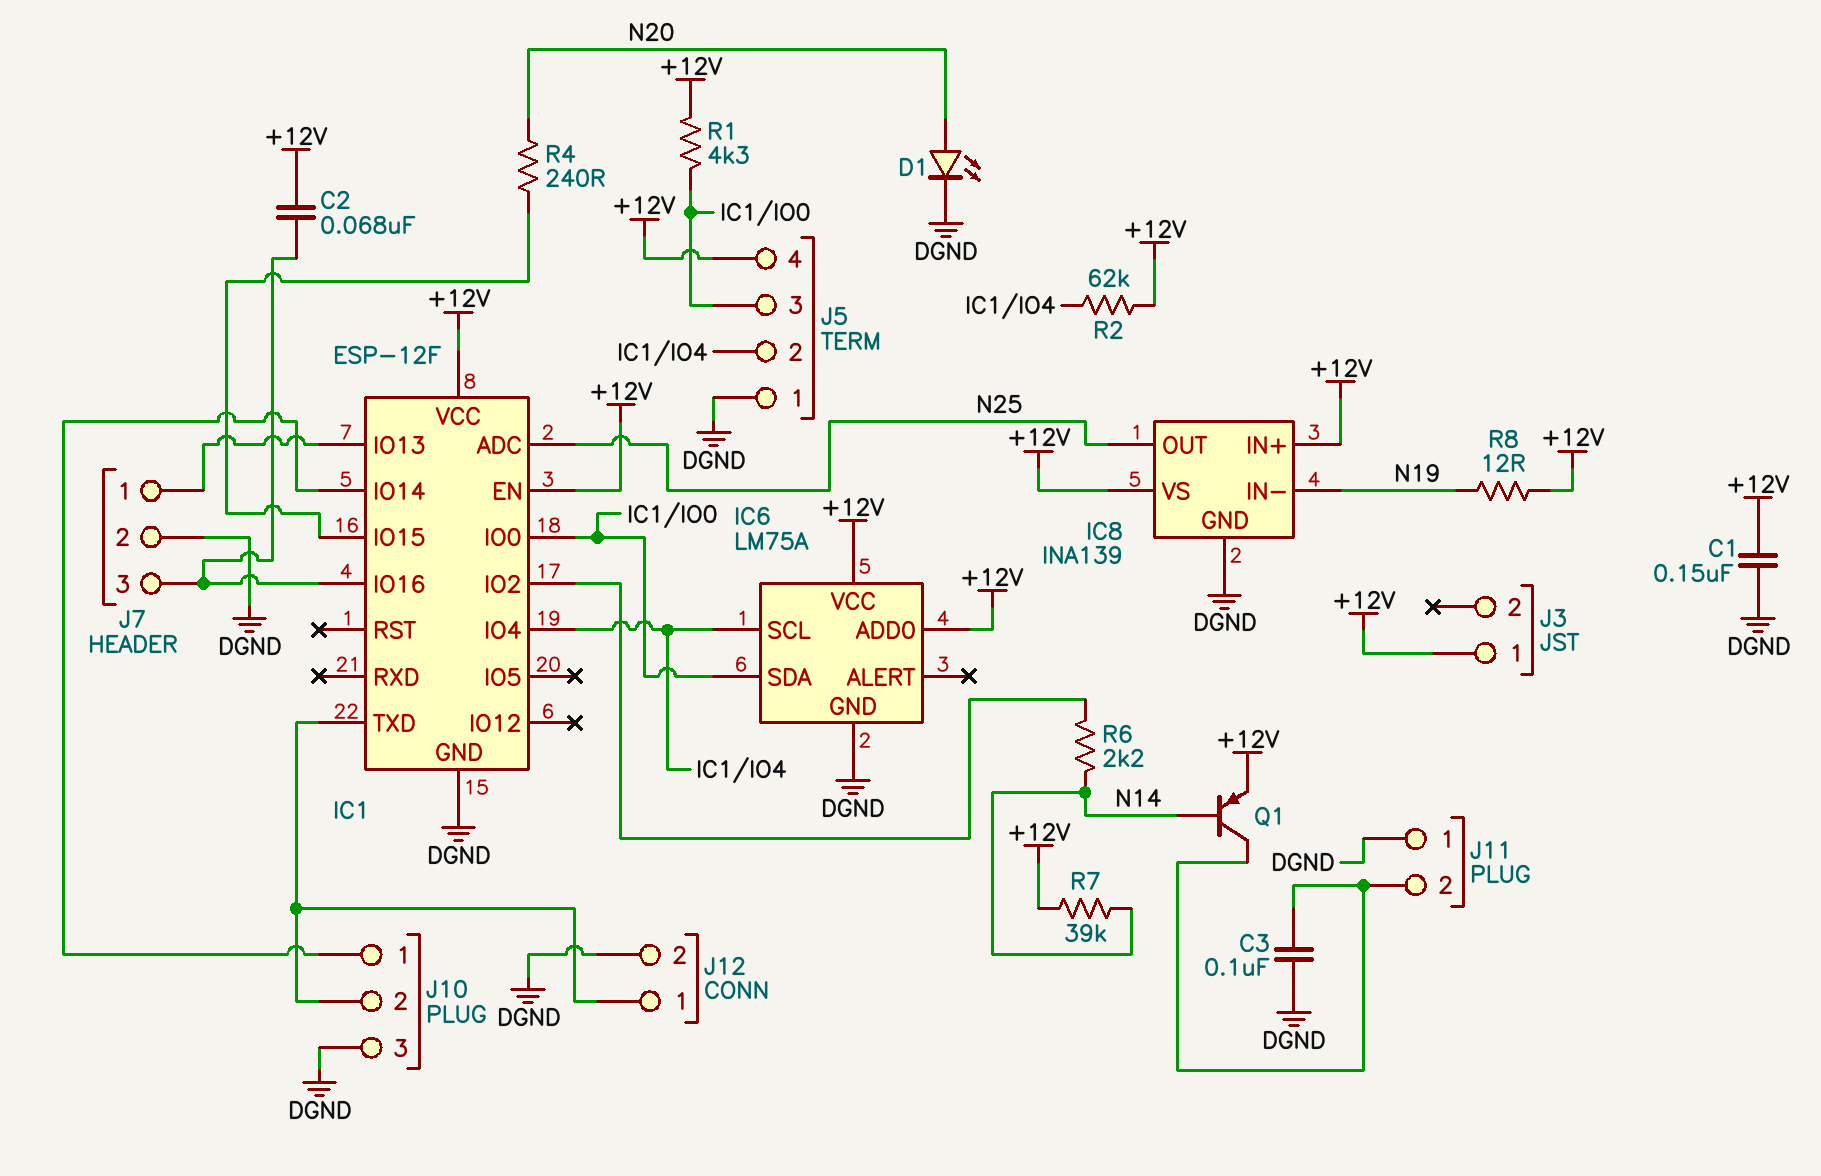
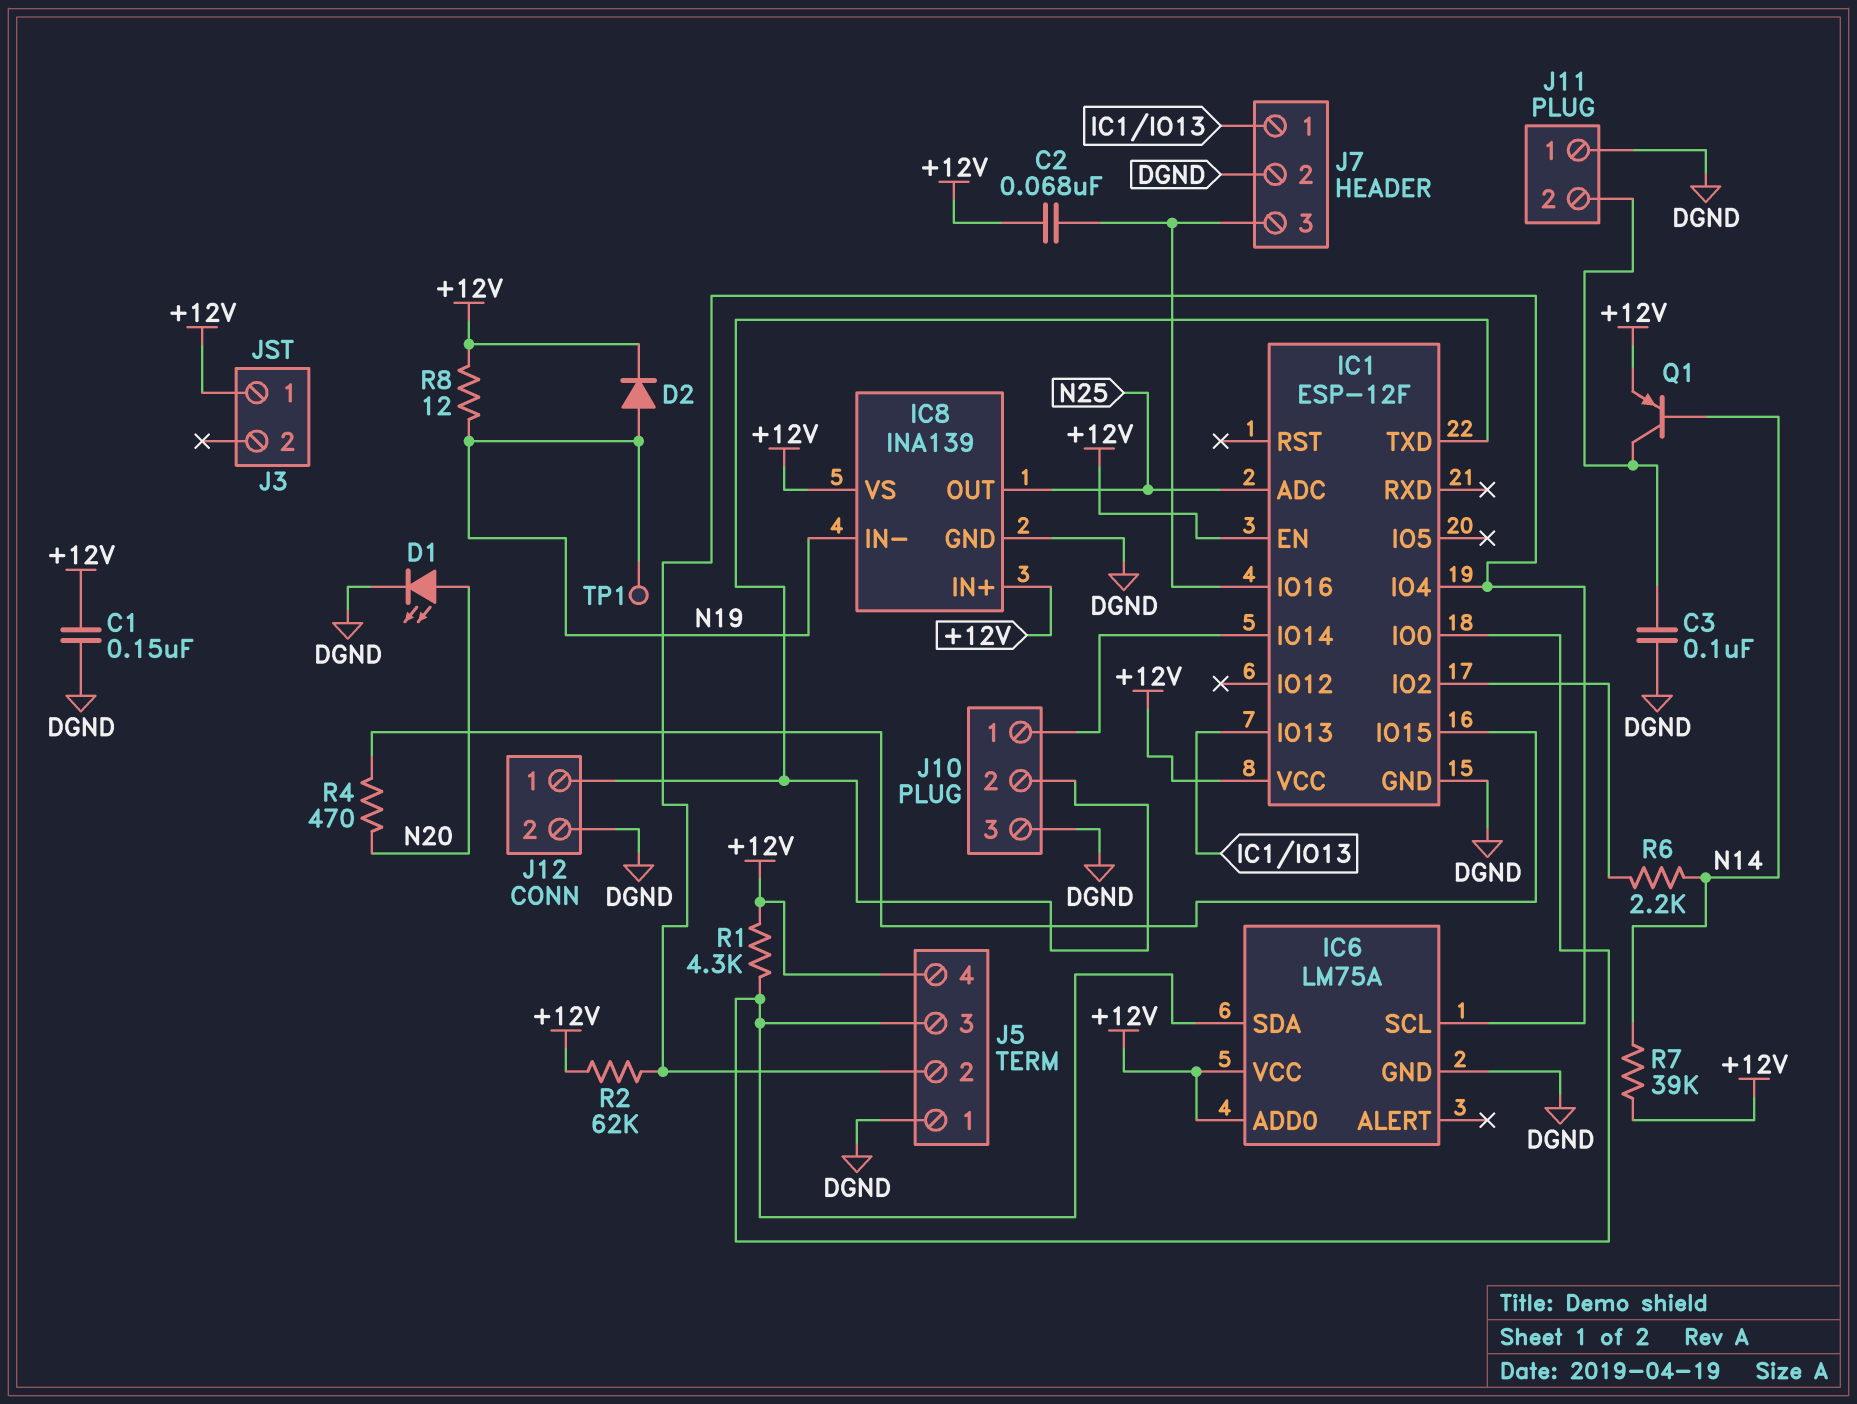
D2: none -> diode (A N19, K +12V)
R4: 240 (IC1/IO15, N20) -> 470 (IC1/IO15, N20)
TP1: none -> test point (N19)

